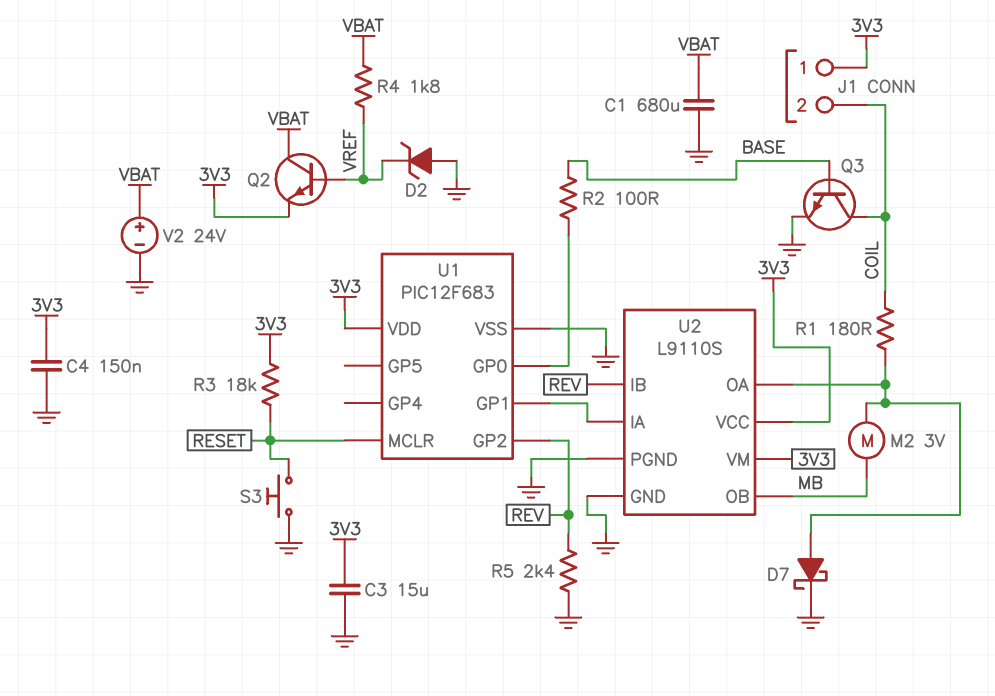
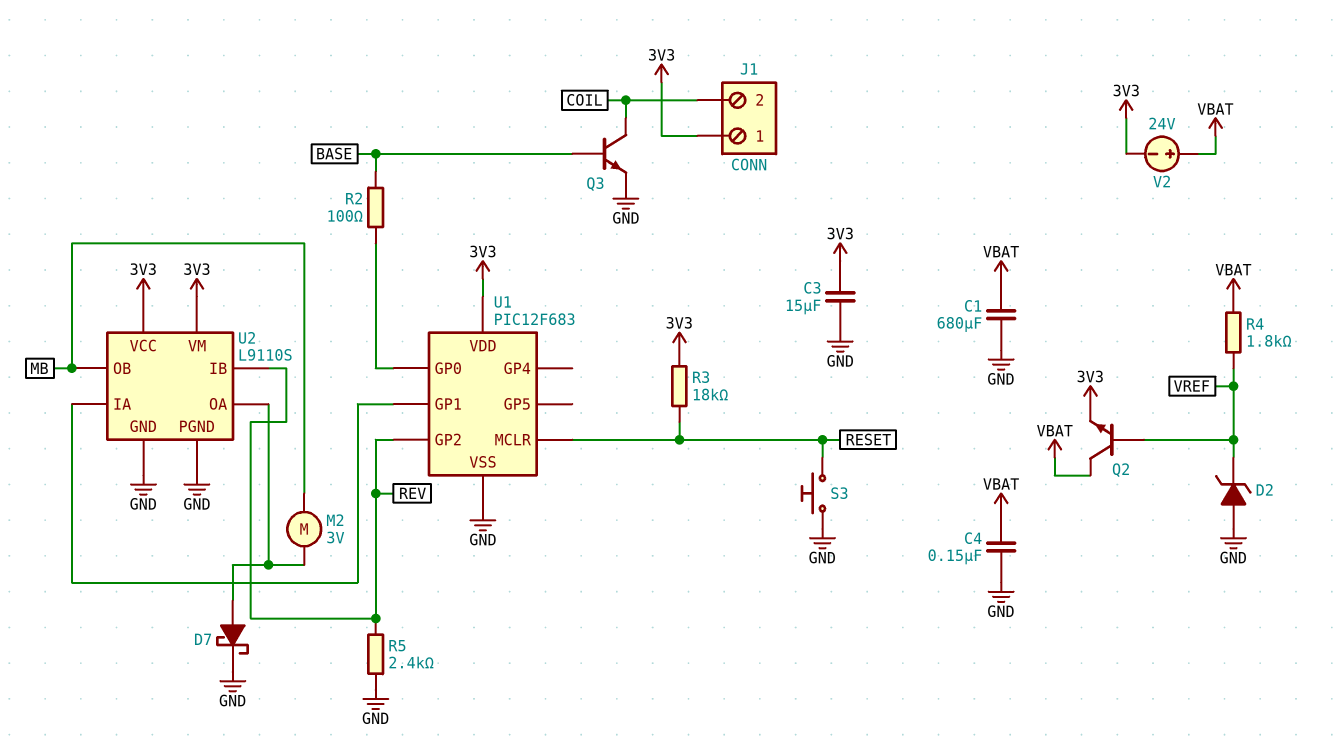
C4: 150nF (3V3, GND) -> 150nF (GND, VBAT)
R1: 180 (COIL, U2/OA) -> none
V2: 24V (plus VBAT, minus GND) -> 24V (plus VBAT, minus 3V3)

